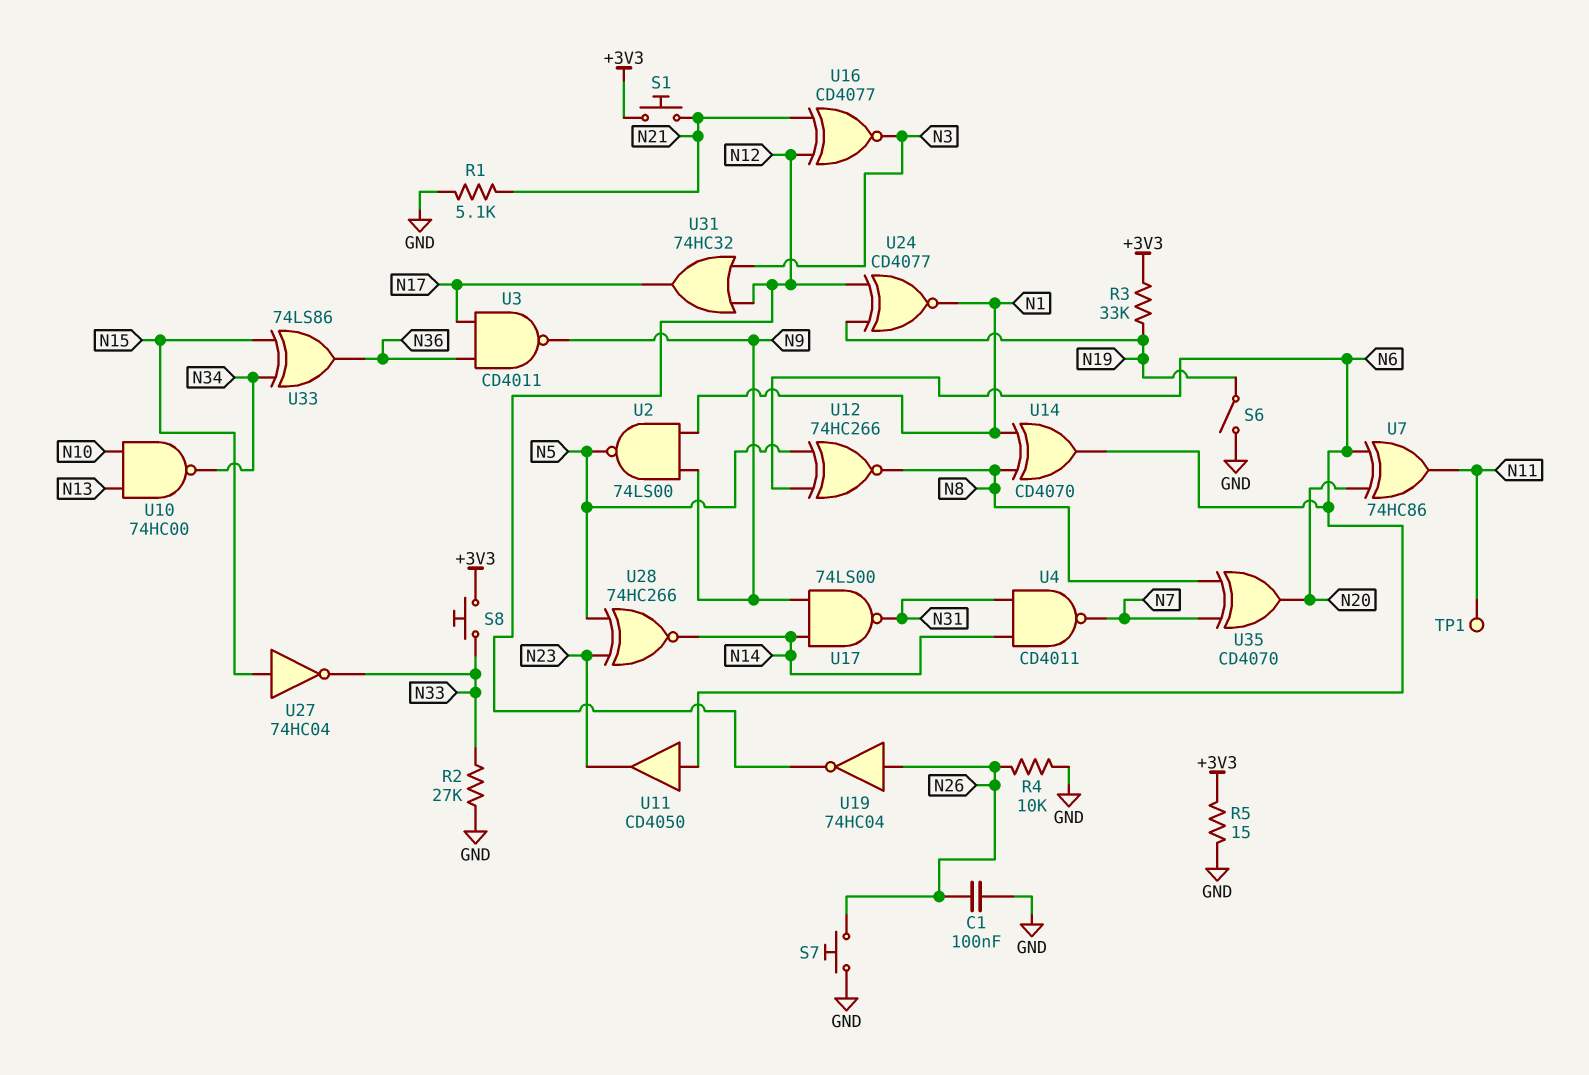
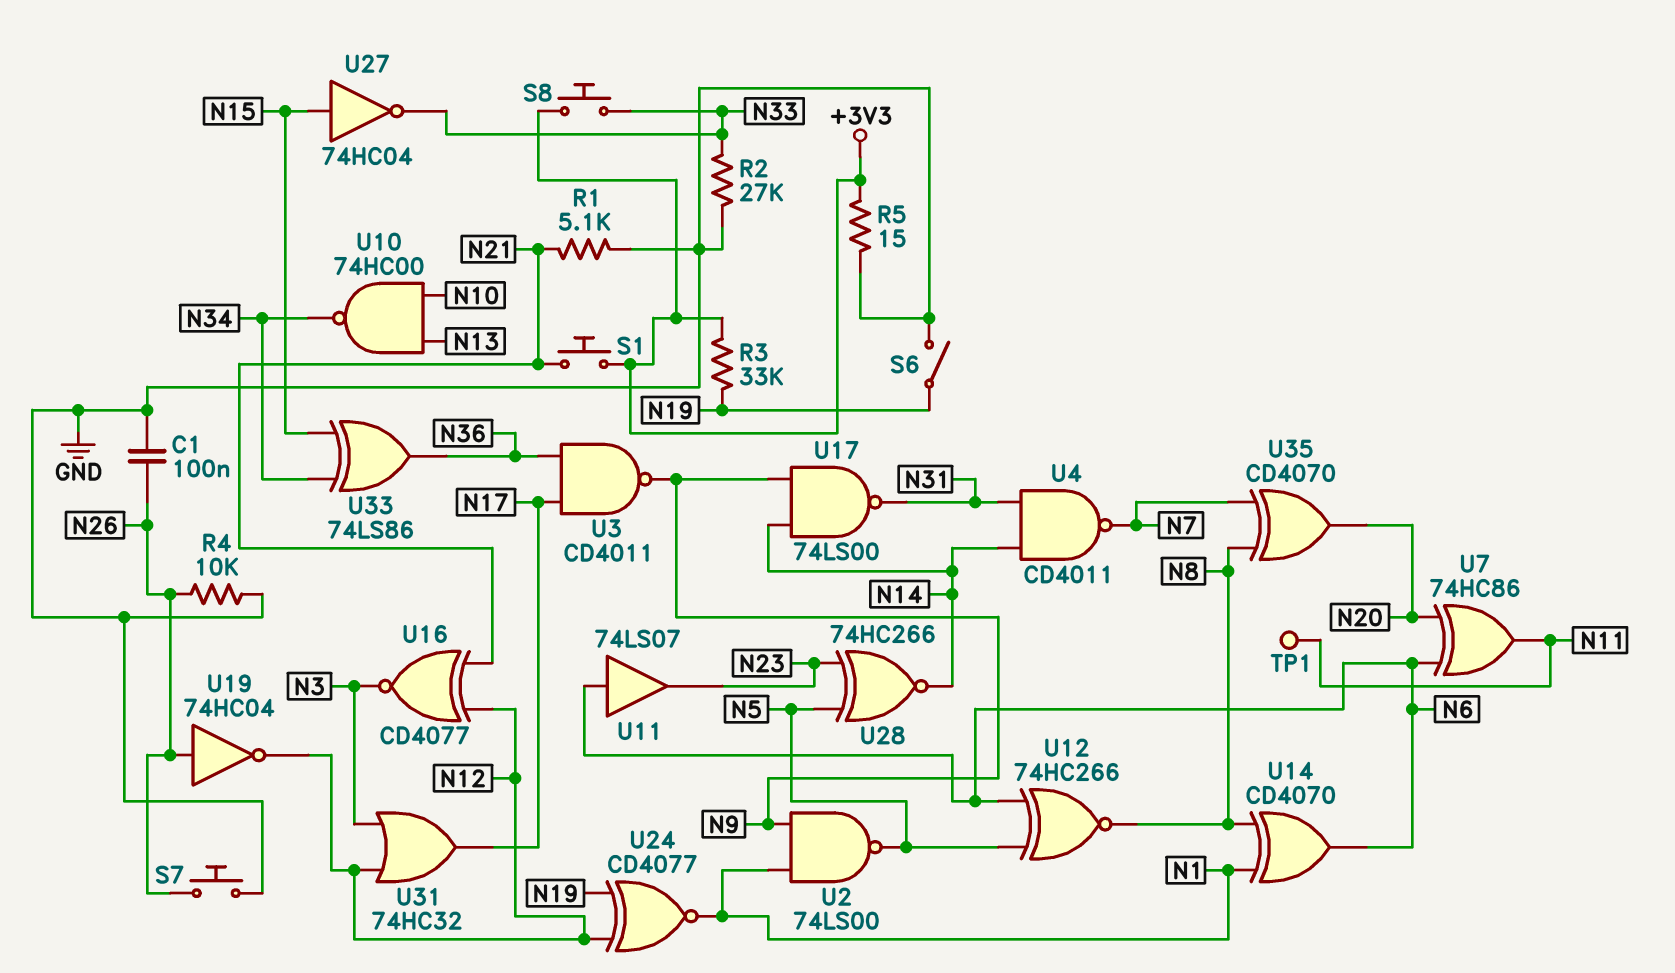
U11: buffer CD4050 (in N6, out N23) -> buffer 74LS07 (in N6, out N23)

